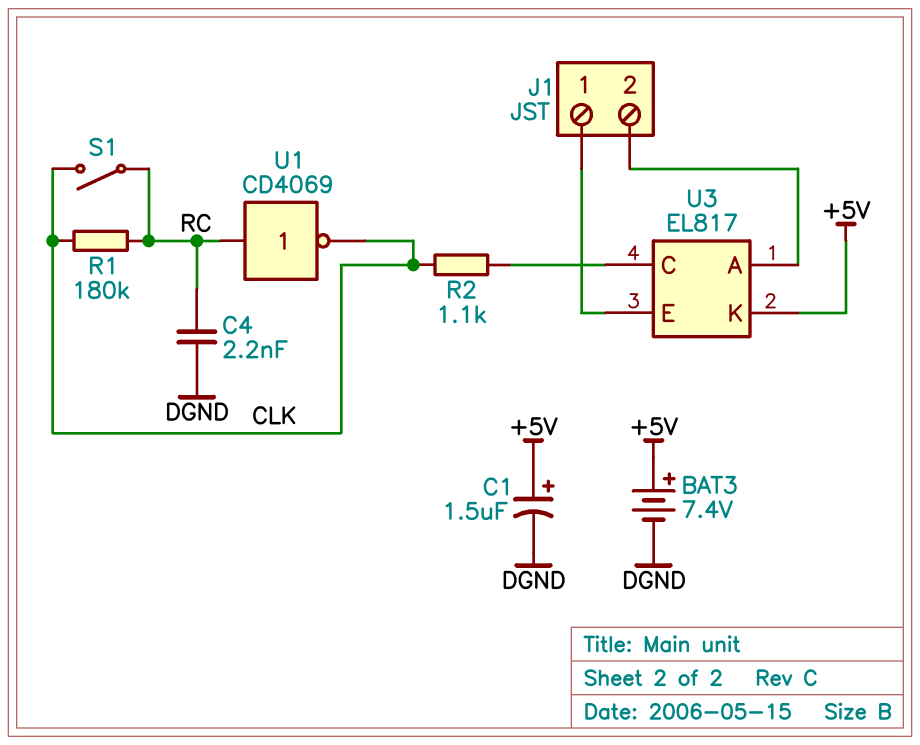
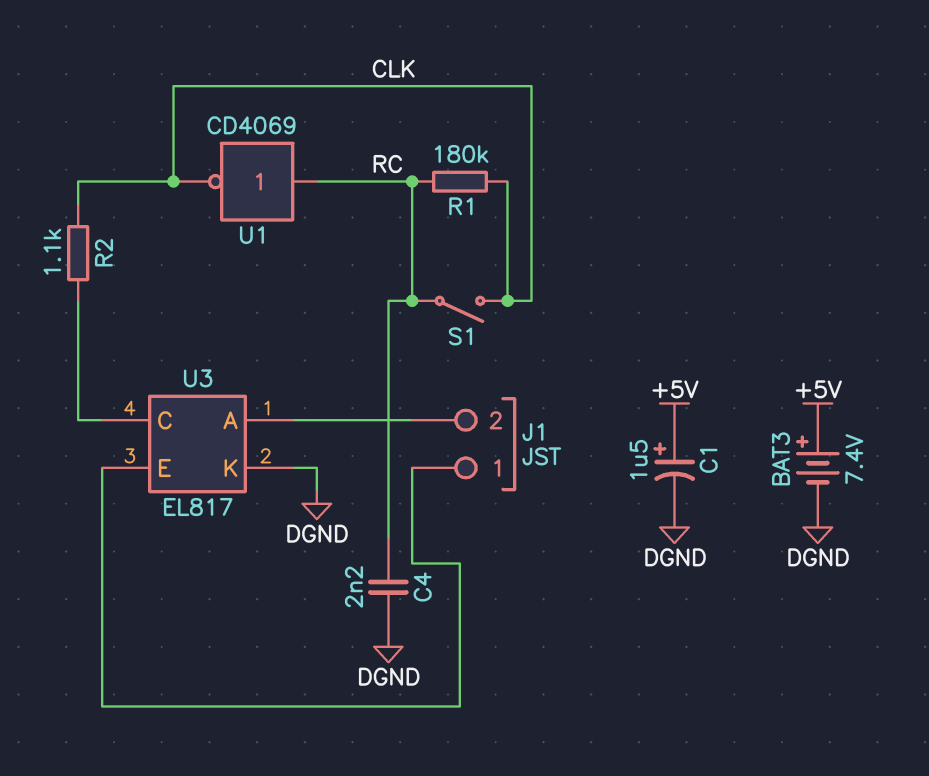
U3 pin K: +5V -> DGND

